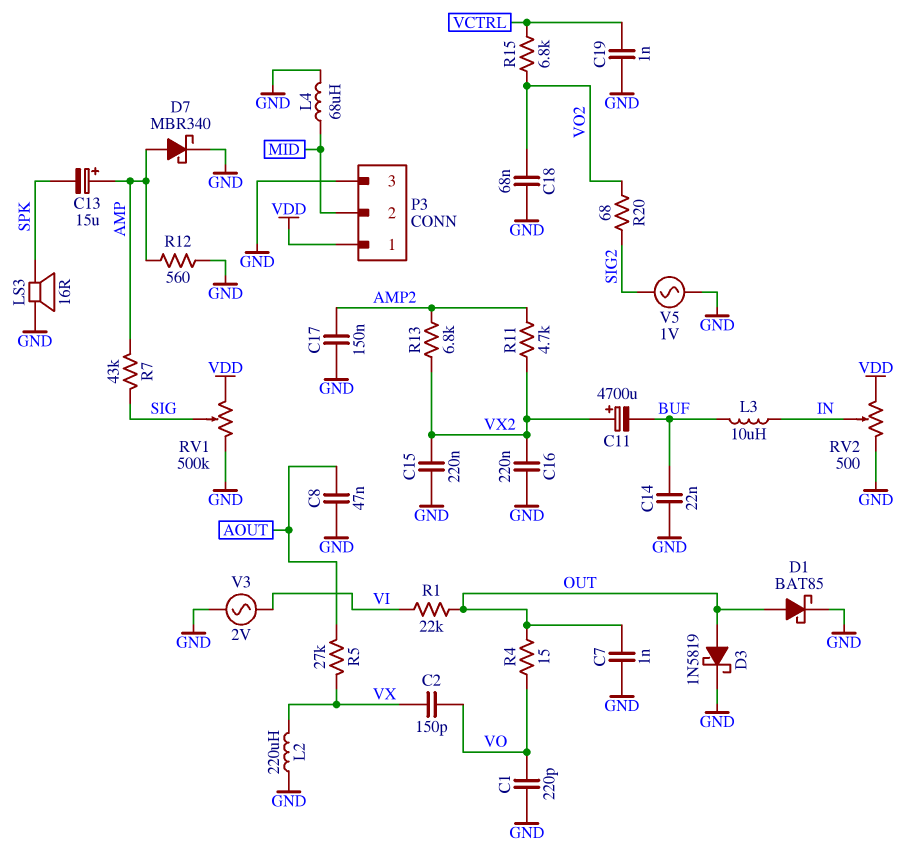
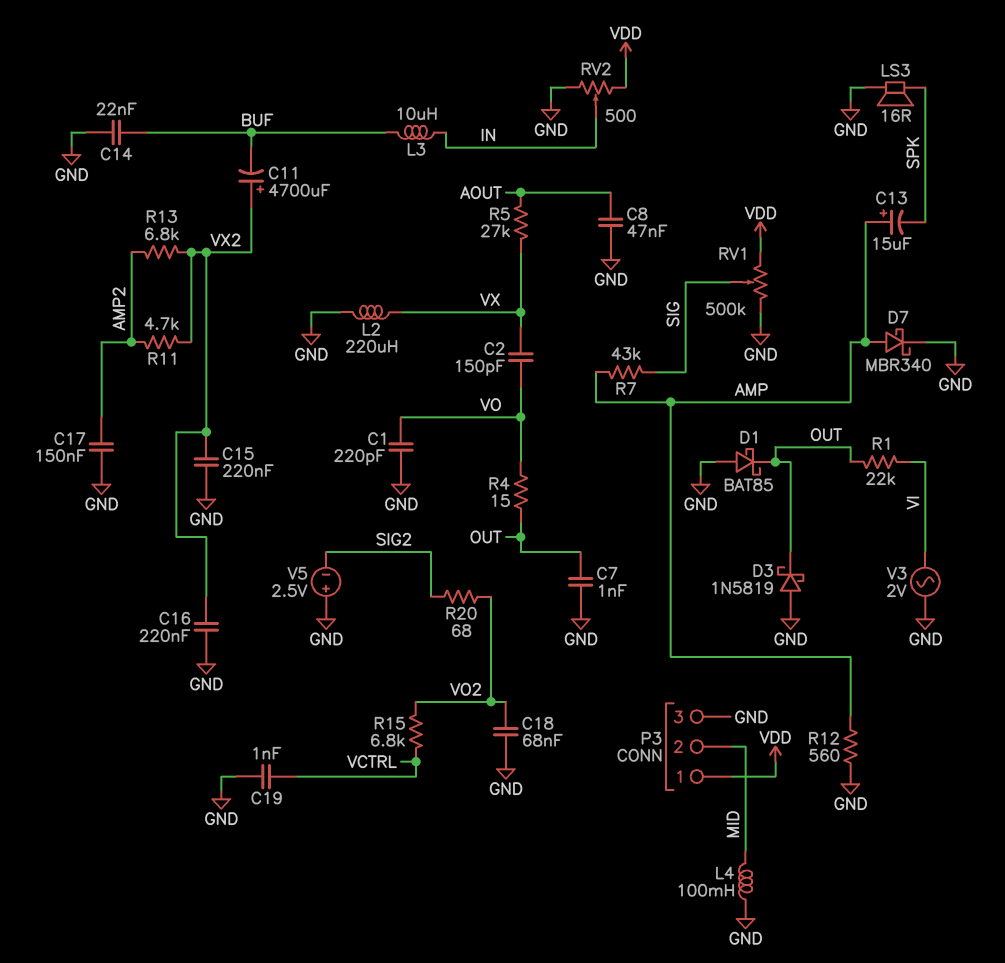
D1: schottky BAT85 (A OUT, K GND) -> schottky BAT85 (A GND, K OUT)
D3: schottky 1N5819 (A OUT, K GND) -> schottky 1N5819 (A GND, K OUT)
L4: 68uH (GND, MID) -> 100mH (GND, MID)
V5: AC 1V (GND, SIG2) -> 2.5V (plus GND, minus SIG2)

